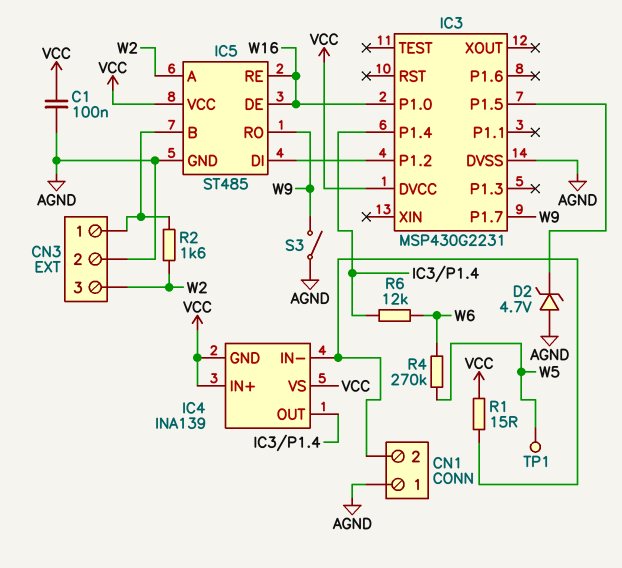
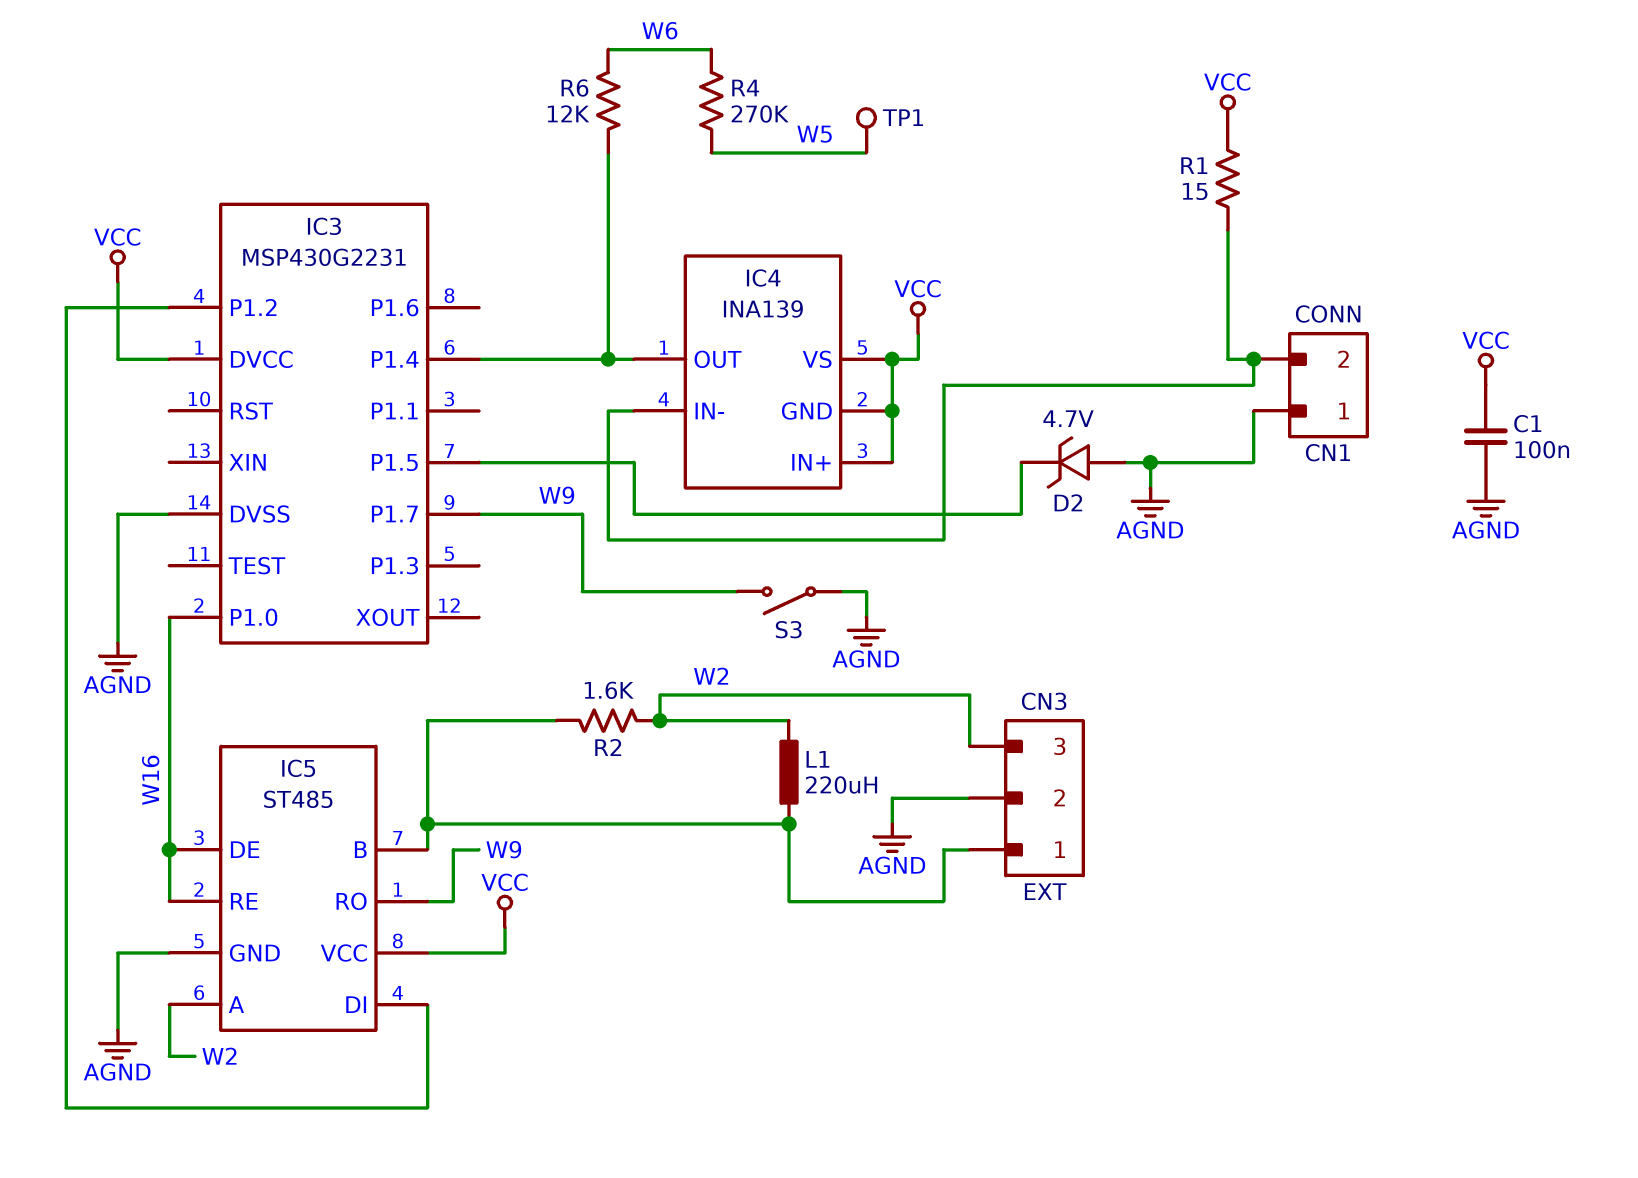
L1: none -> 220uH (CN3/1, W2)

